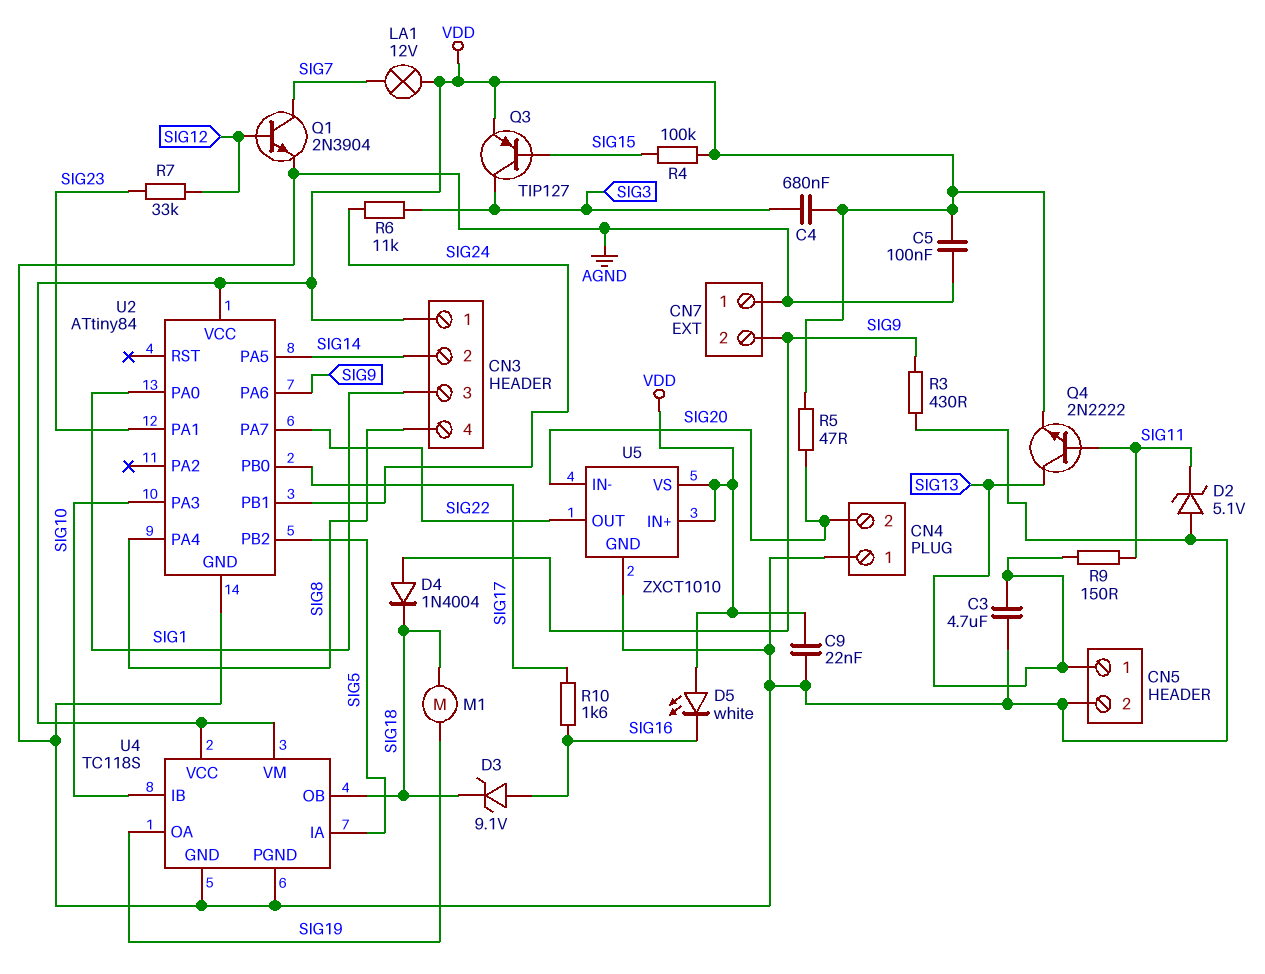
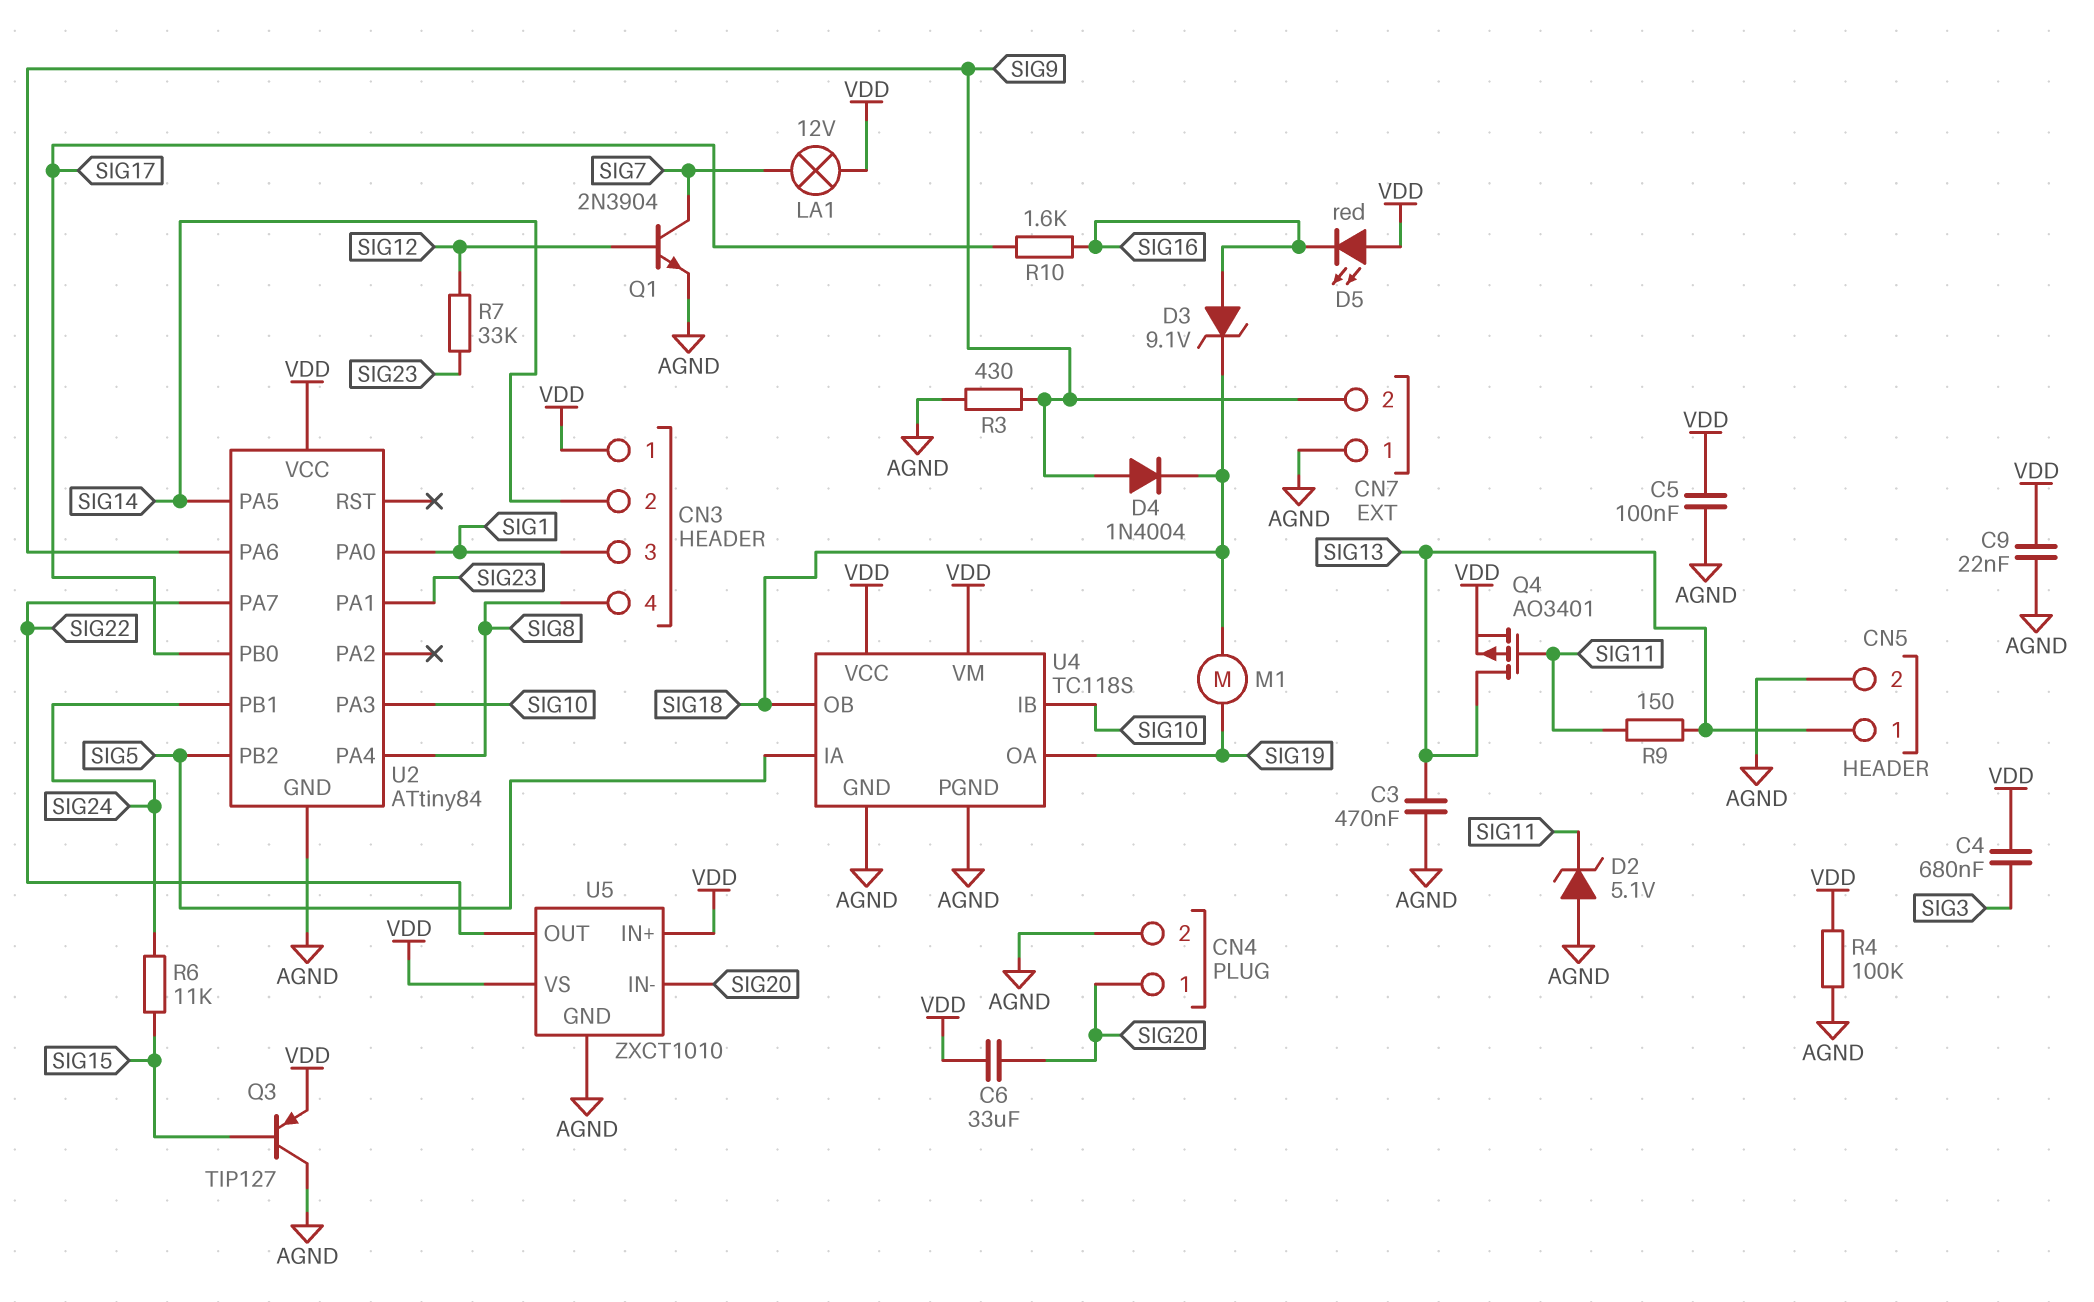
C3: 4.7uF (AGND, SIG13) -> 470nF (AGND, SIG13)
C6: none -> 33uF (SIG20, VDD)
CN4 pin 1: AGND -> SIG20
CN4 pin 2: SIG20 -> AGND
D5: LED white (A VDD, K SIG16) -> LED red (A VDD, K SIG16)
Q3: PNP TIP127 (B SIG15, C SIG3, E VDD) -> PNP TIP127 (B SIG15, C AGND, E VDD)
Q4: NPN 2N2222 (B SIG11, C SIG13, E VDD) -> PMOS AO3401 (G SIG11, D SIG13, S VDD)
R4: 100k (SIG15, VDD) -> 100k (AGND, VDD)
R5: 47 (SIG20, VDD) -> none
R6: 11k (SIG3, SIG24) -> 11k (SIG15, SIG24)

